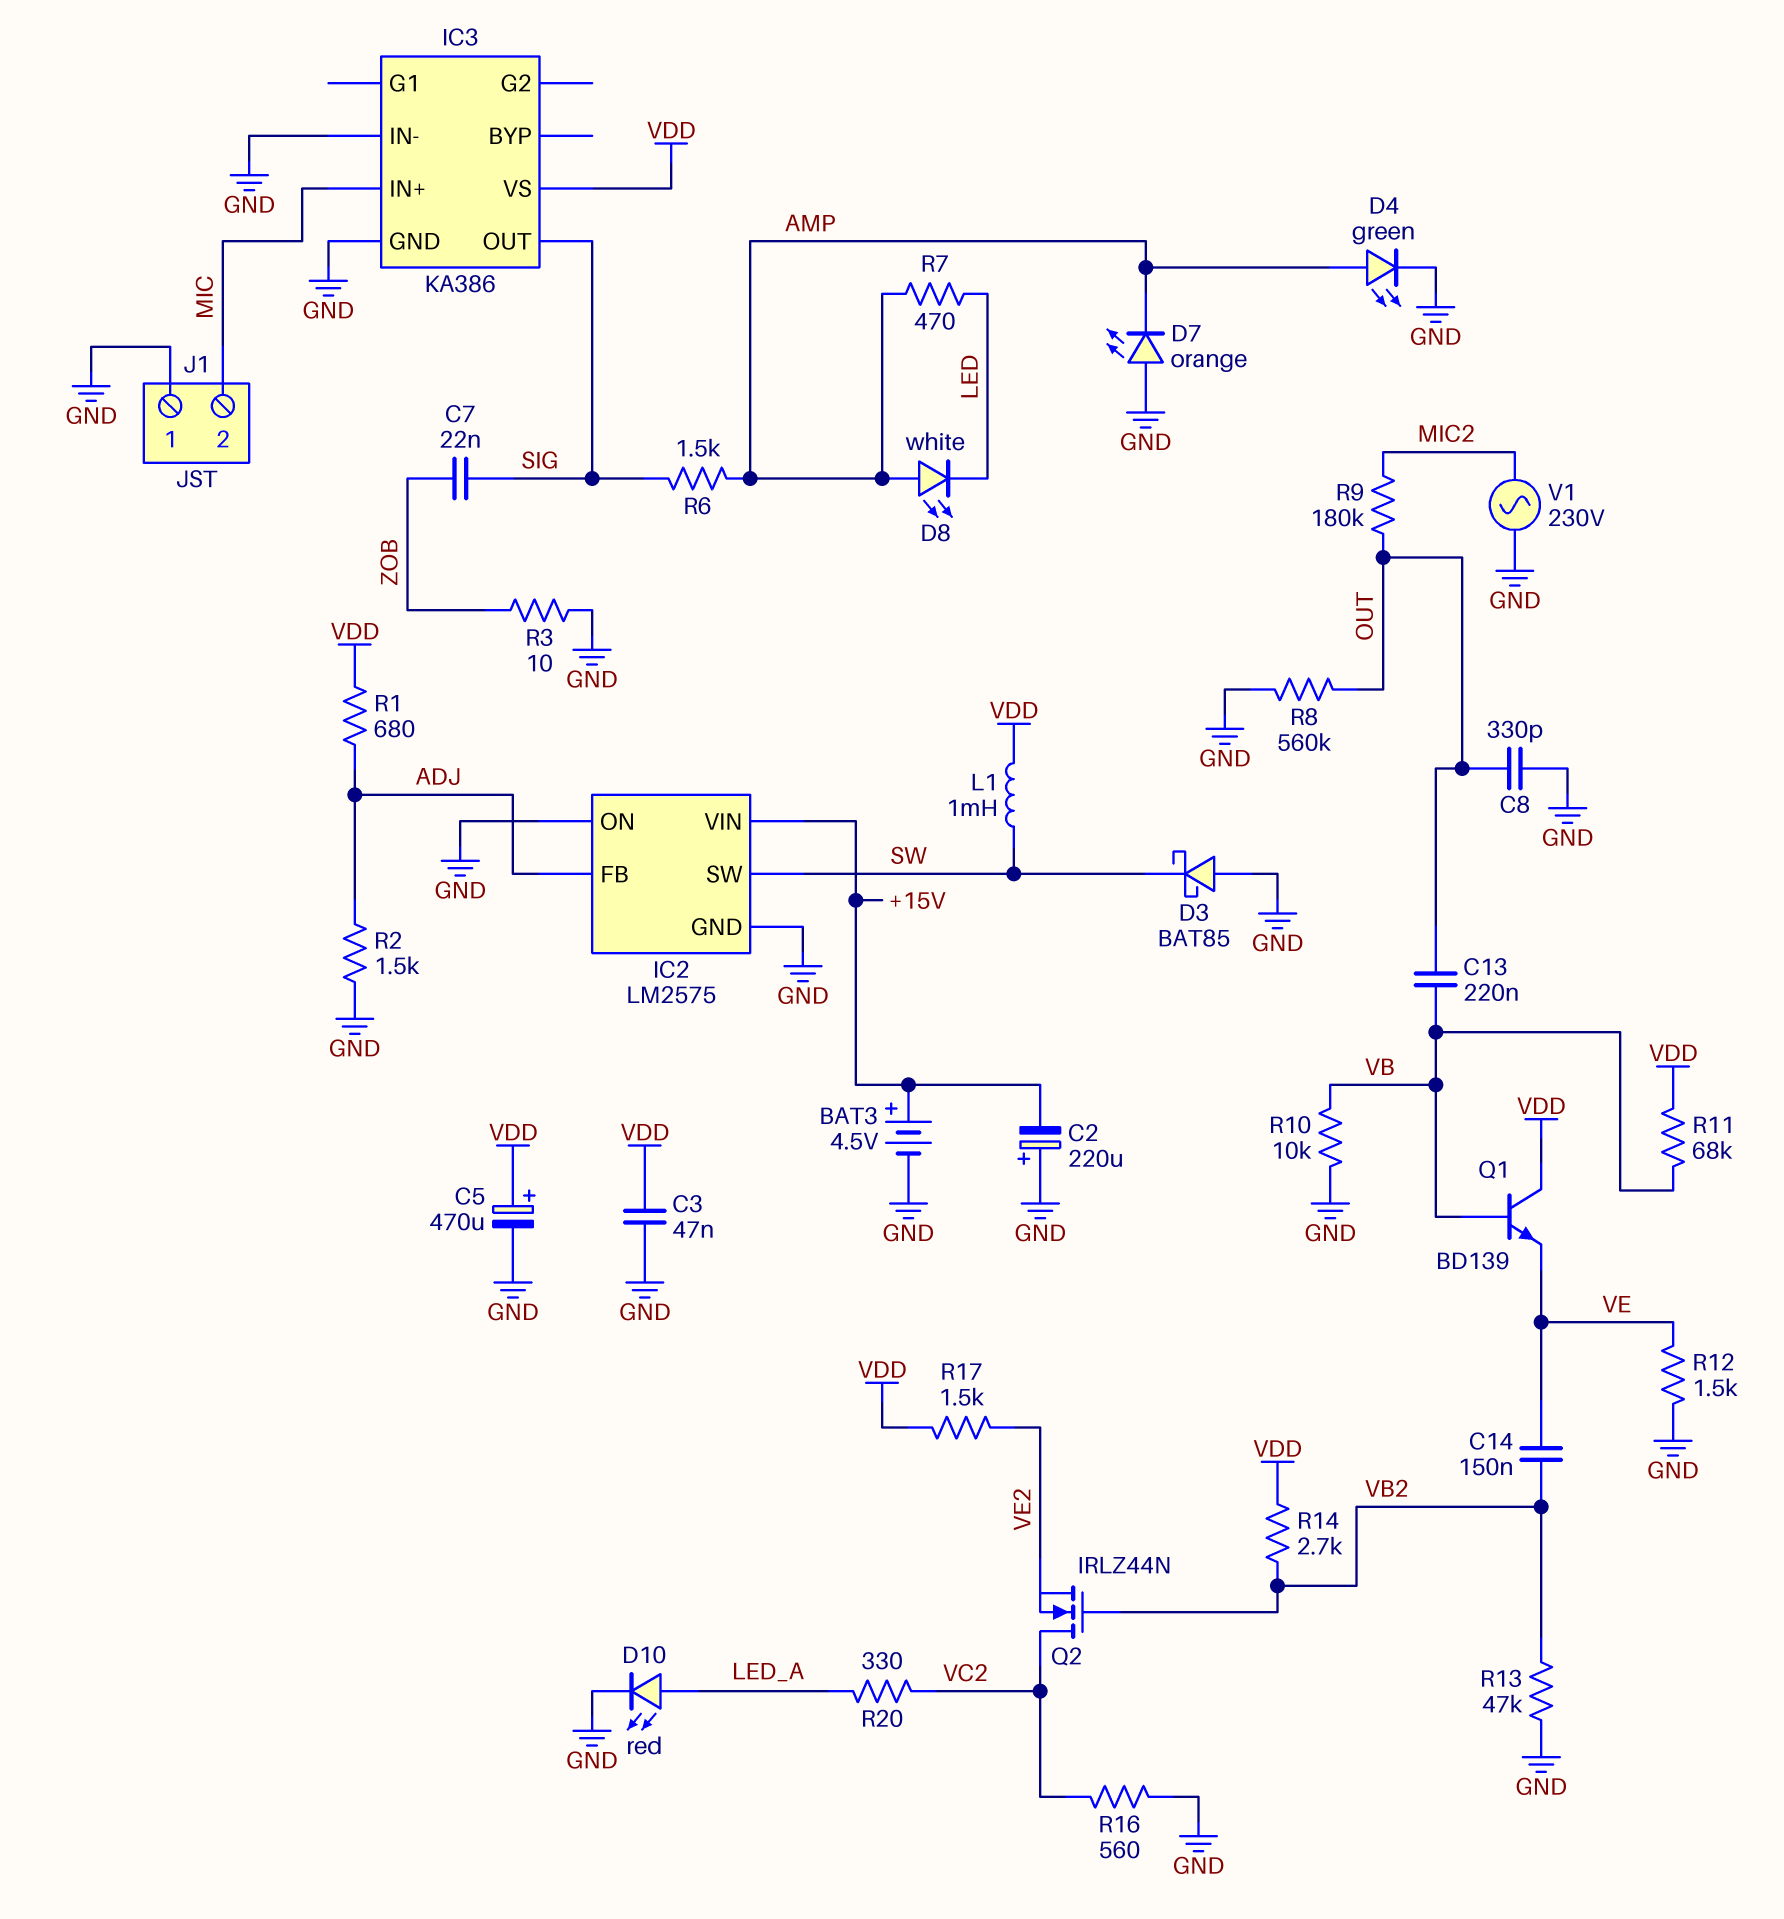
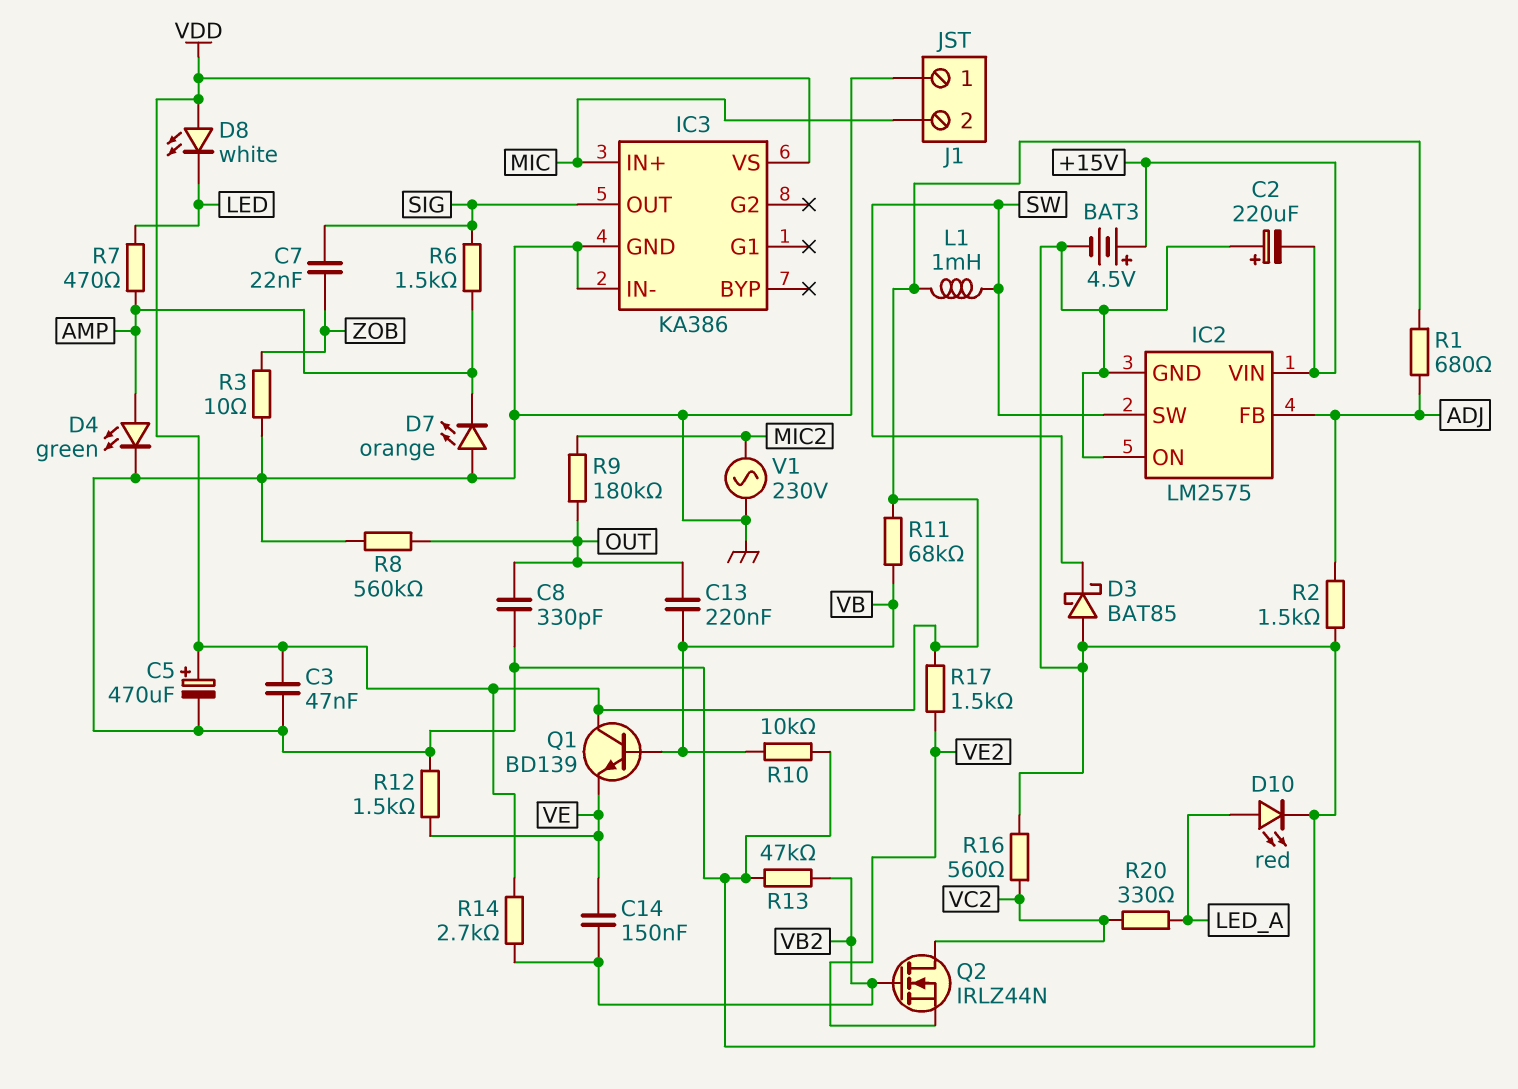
D8: LED white (A AMP, K LED) -> LED white (A VDD, K LED)

